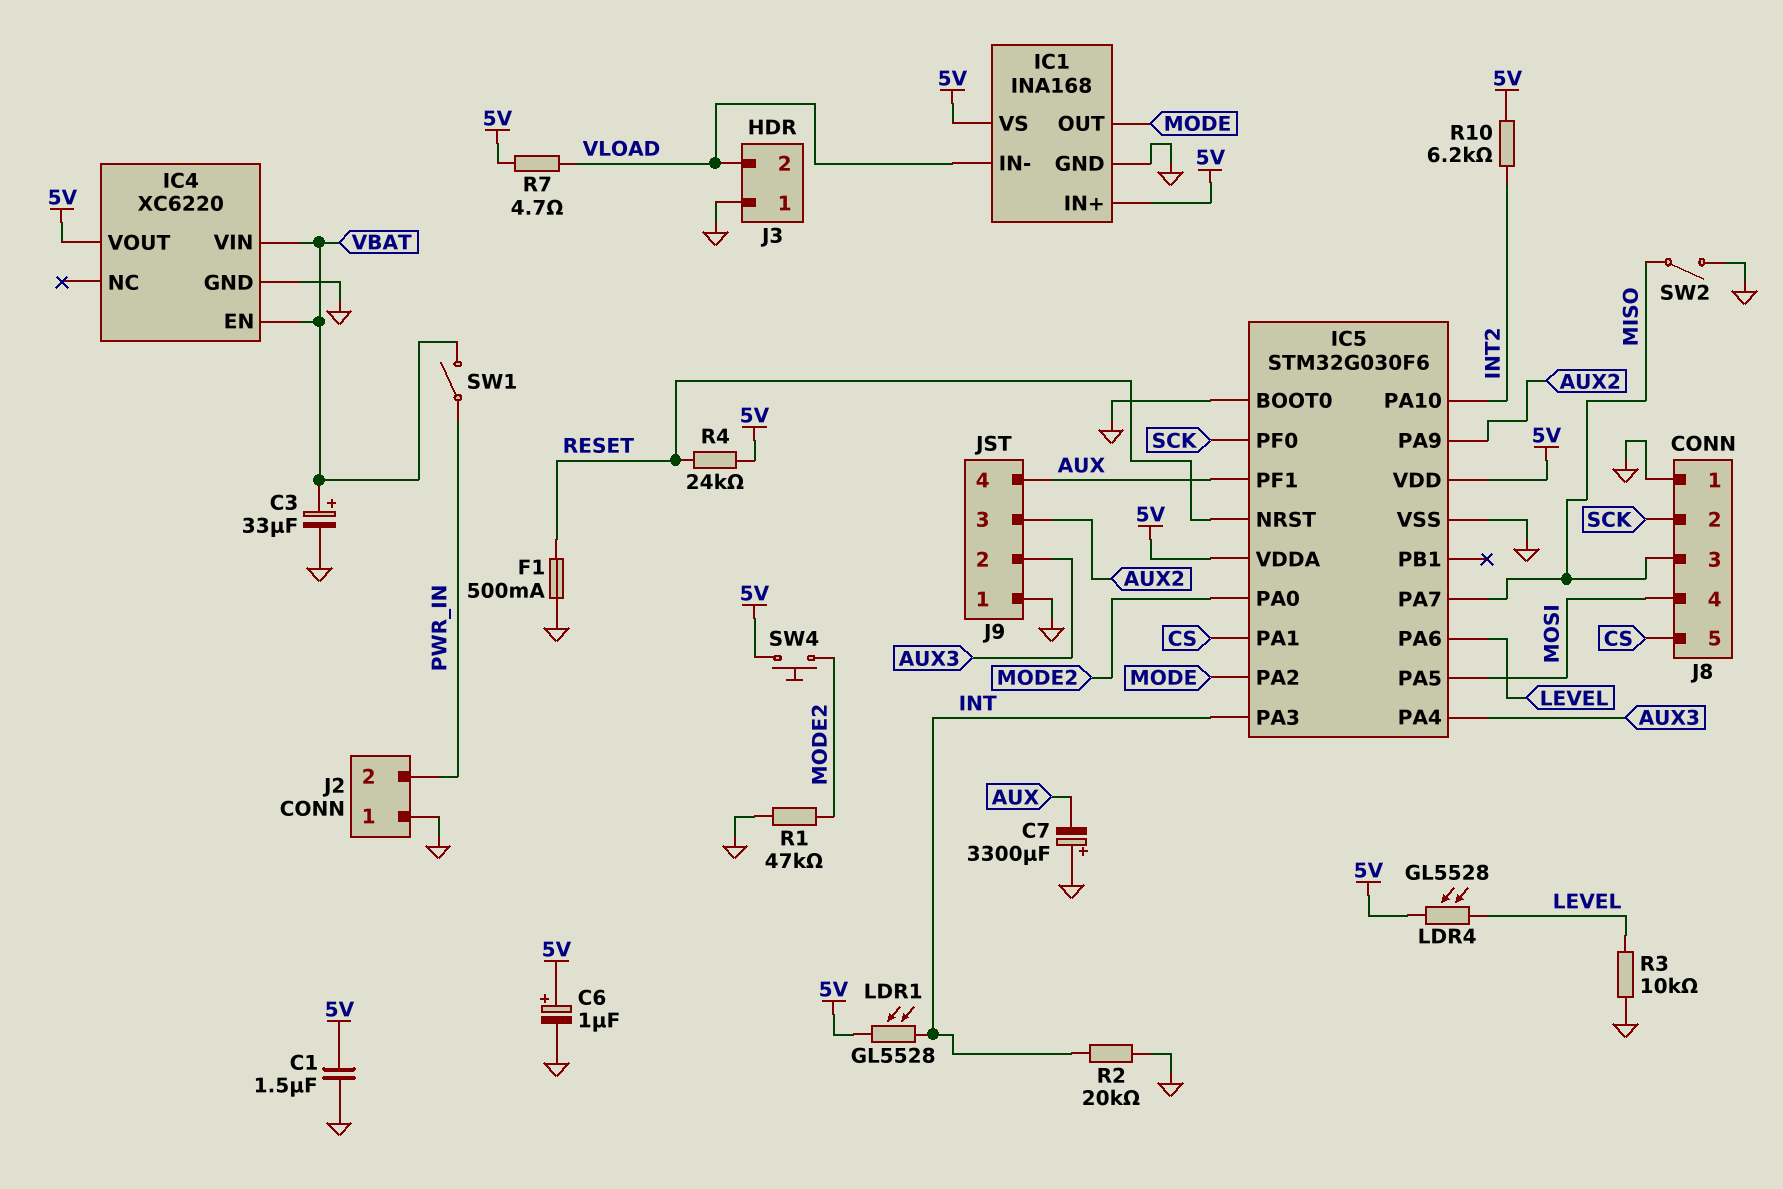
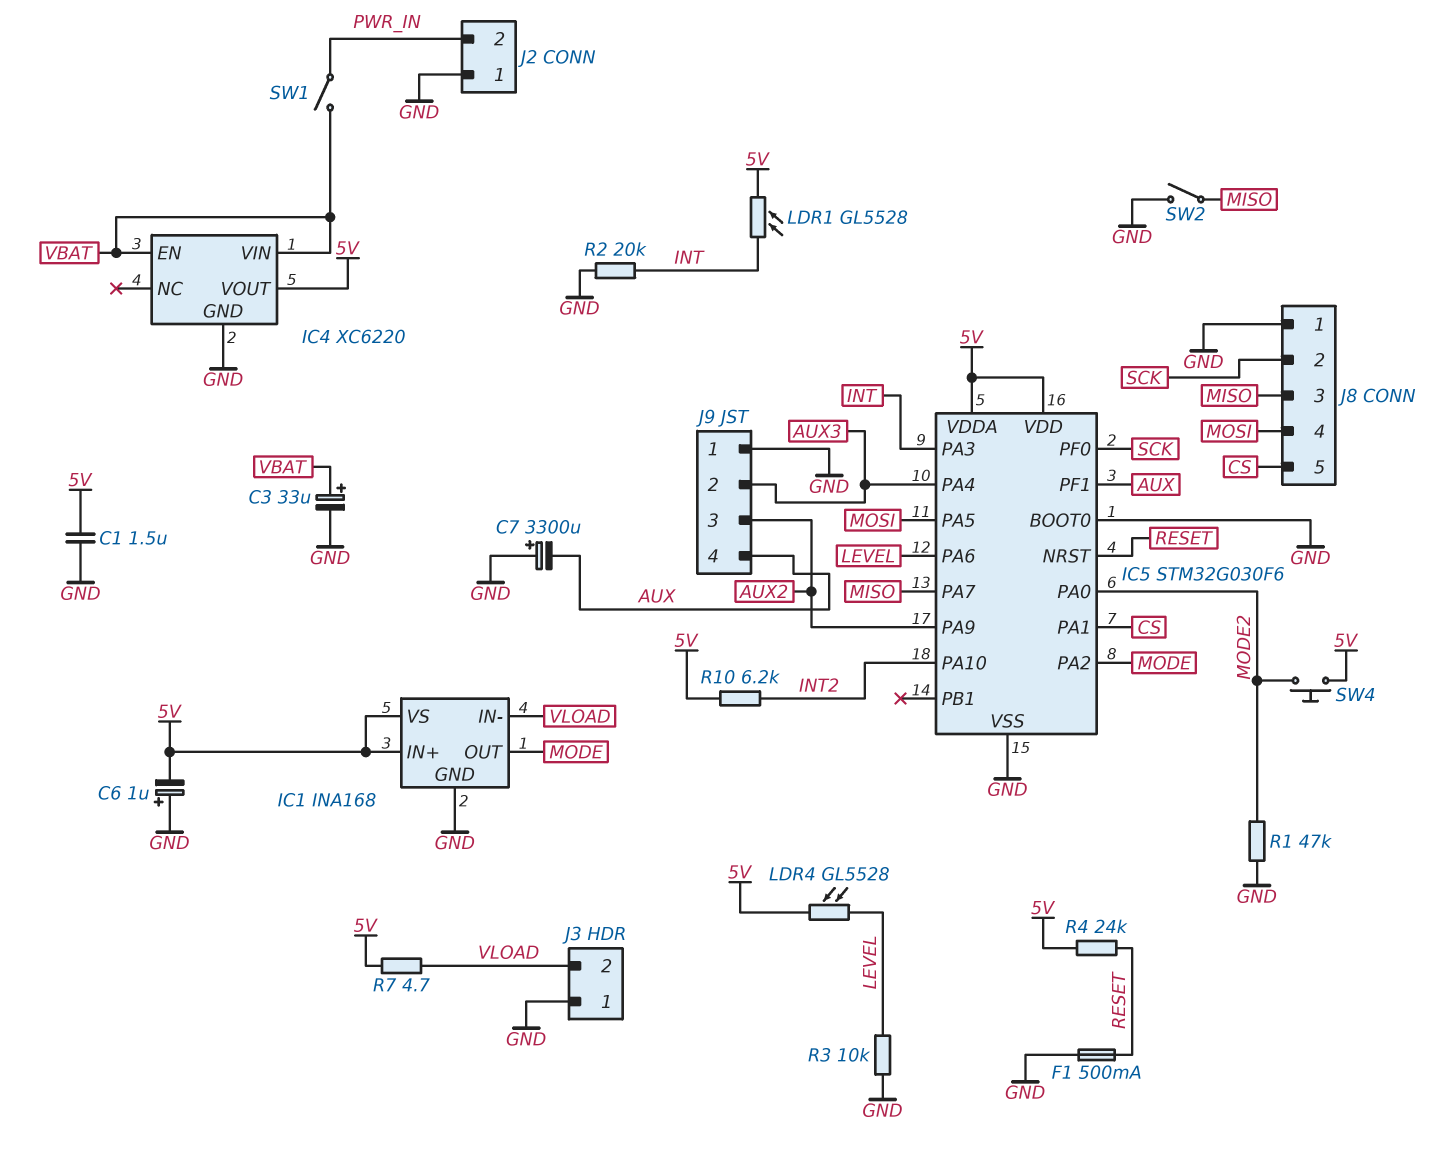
C6: 1uF (plus 5V, minus GND) -> 1uF (plus GND, minus 5V)

